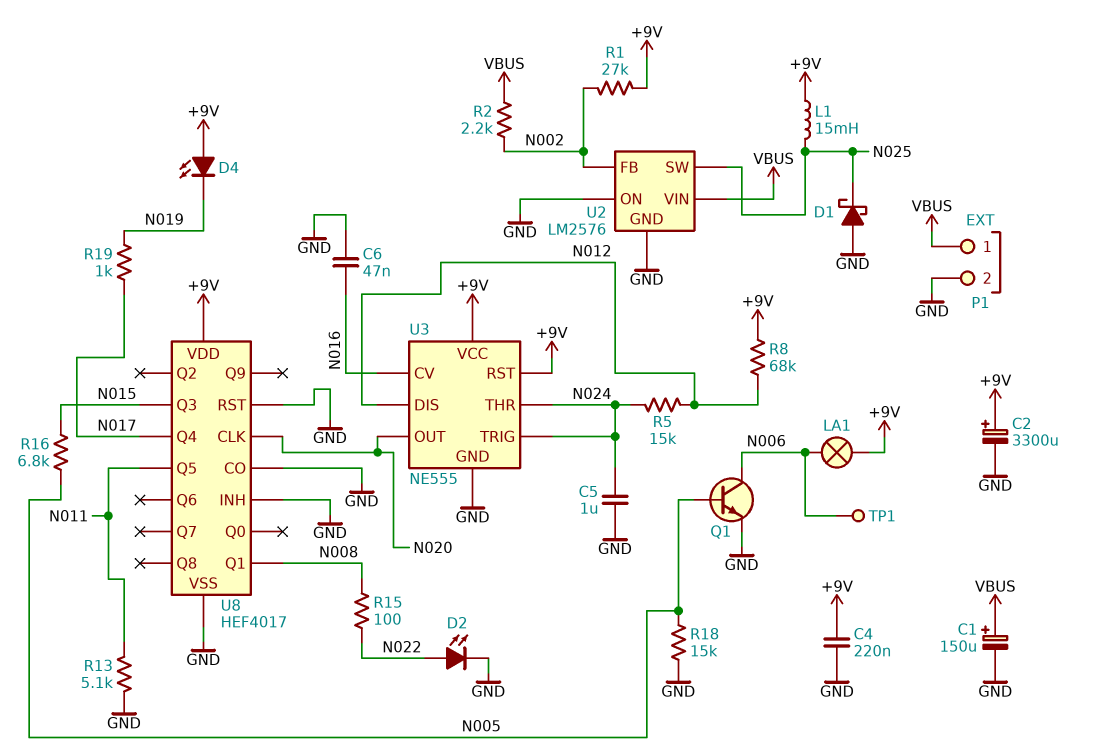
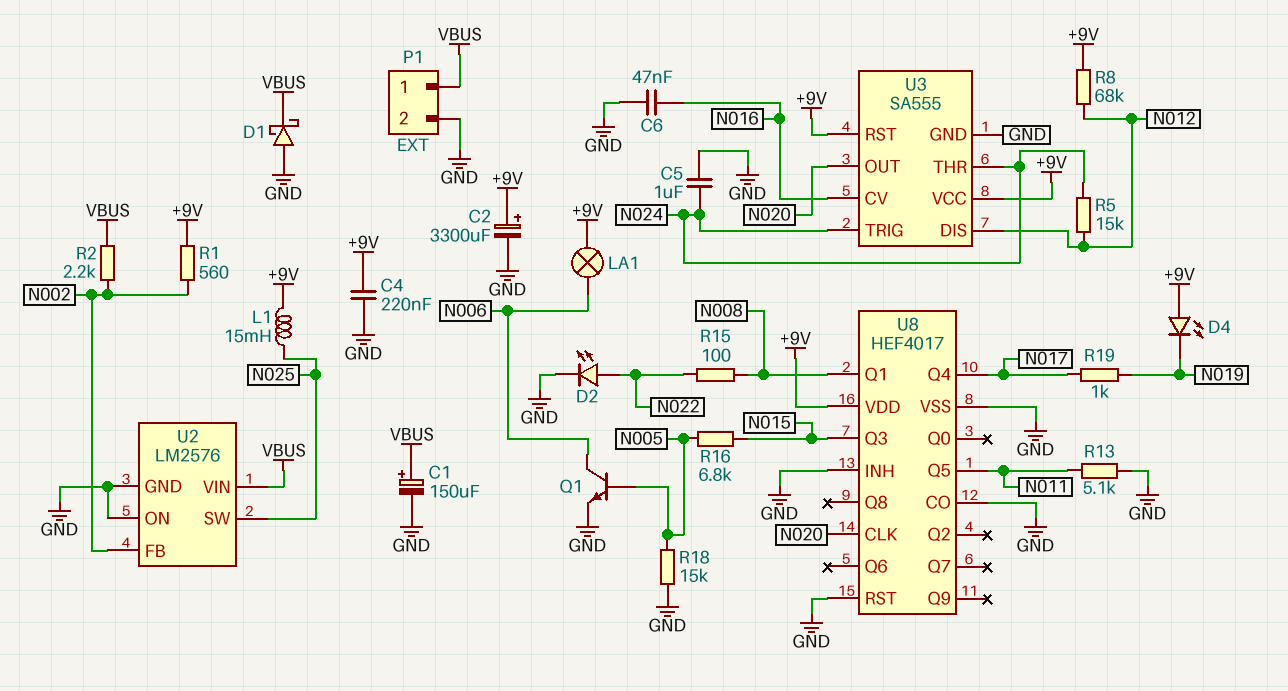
D1: schottky (A GND, K N025) -> schottky (A GND, K VBUS)
R1: 27k (+9V, N002) -> 560 (+9V, N002)
TP1: test point (N006) -> none
U3: NE555 -> SA555

